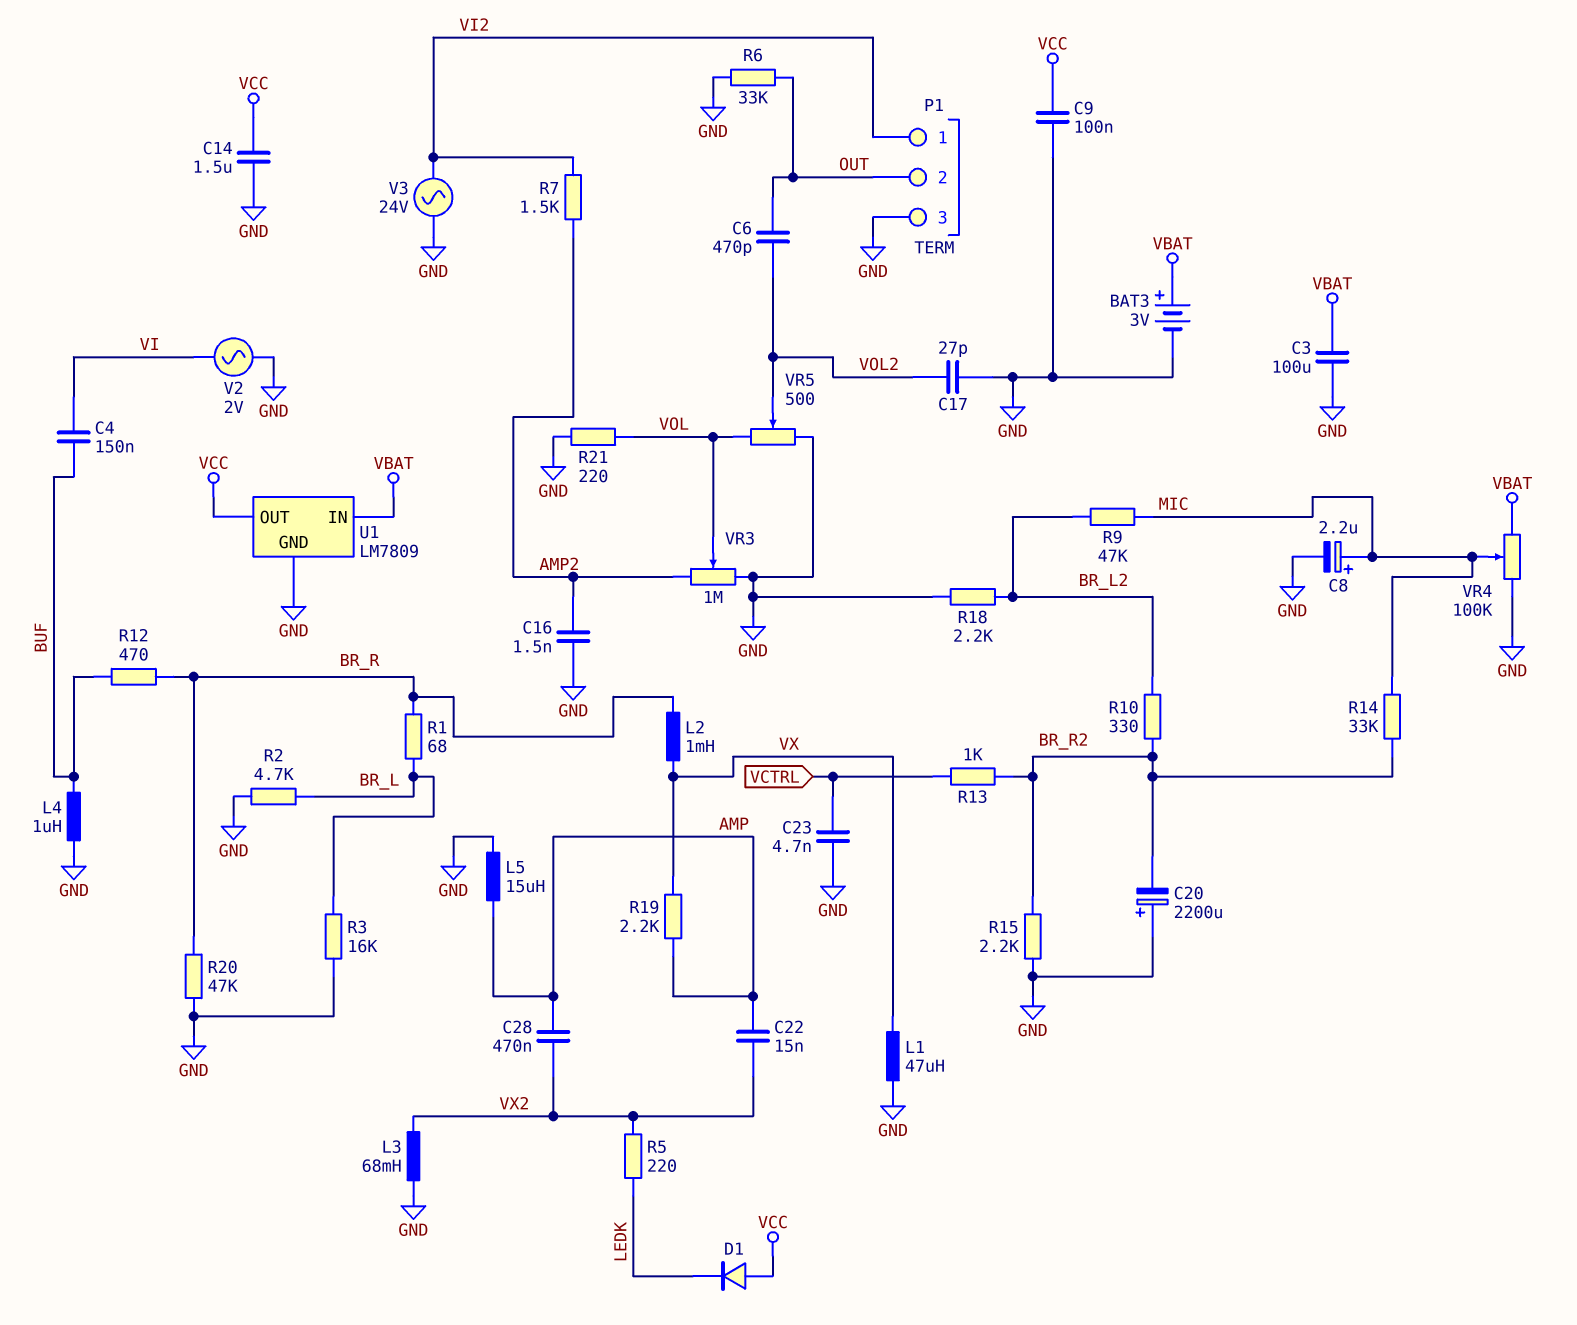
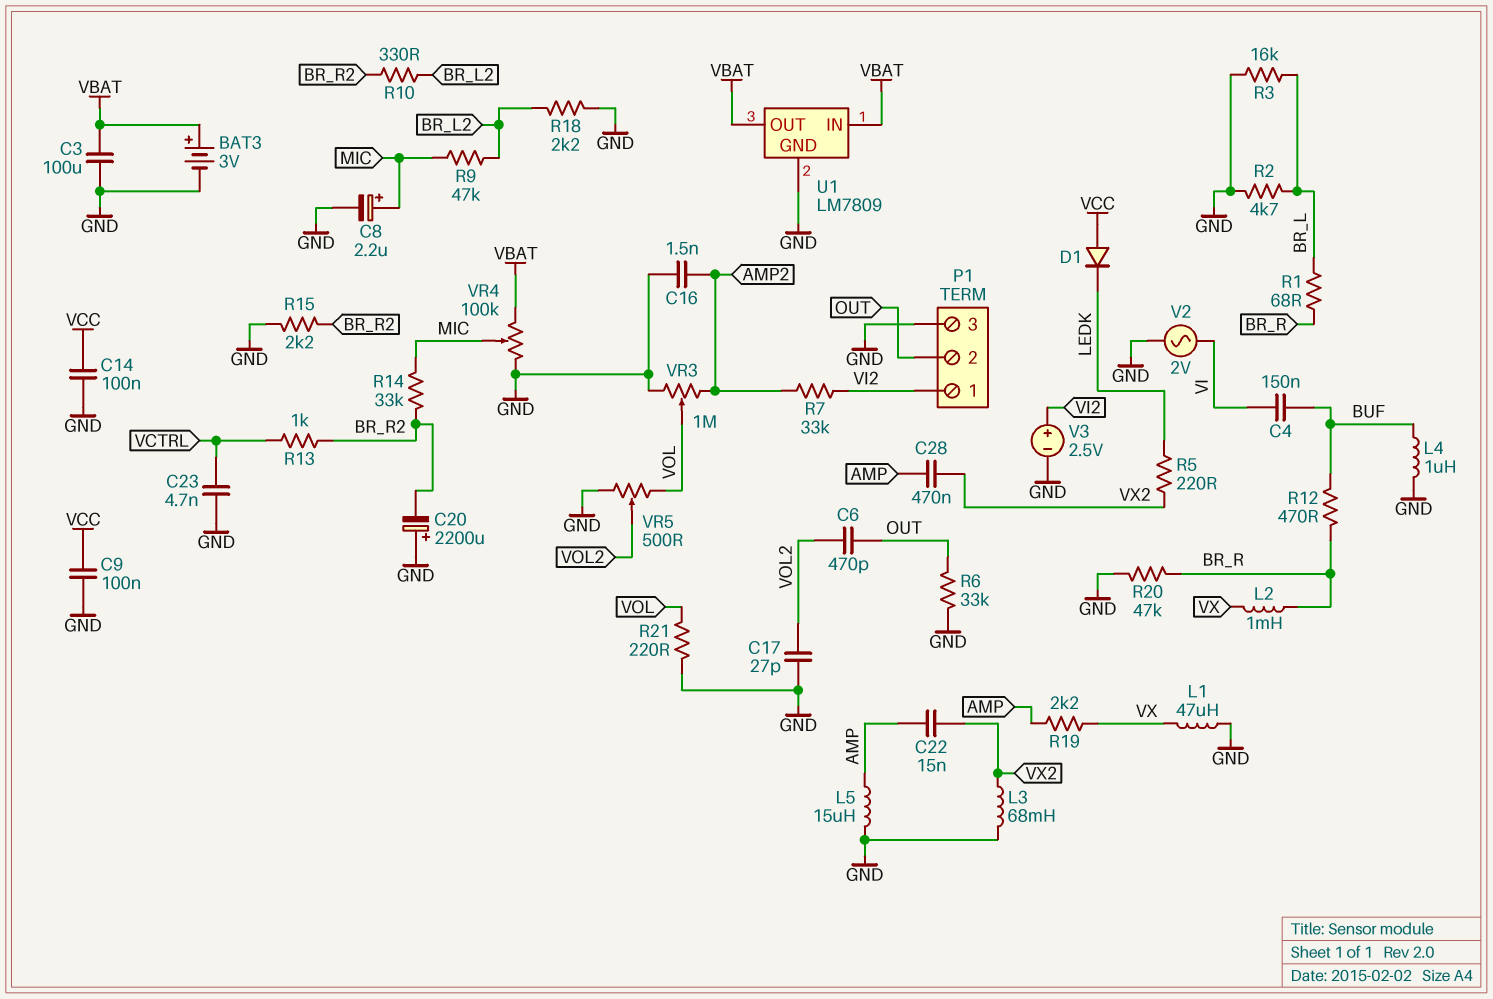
C14: 1.5uF (GND, VCC) -> 100nF (GND, VCC)
R7: 1.5k (AMP2, VI2) -> 33k (AMP2, VI2)
U1 pin OUT: VCC -> VBAT
V3: AC 24V (GND, VI2) -> 2.5V (plus VI2, minus GND)

